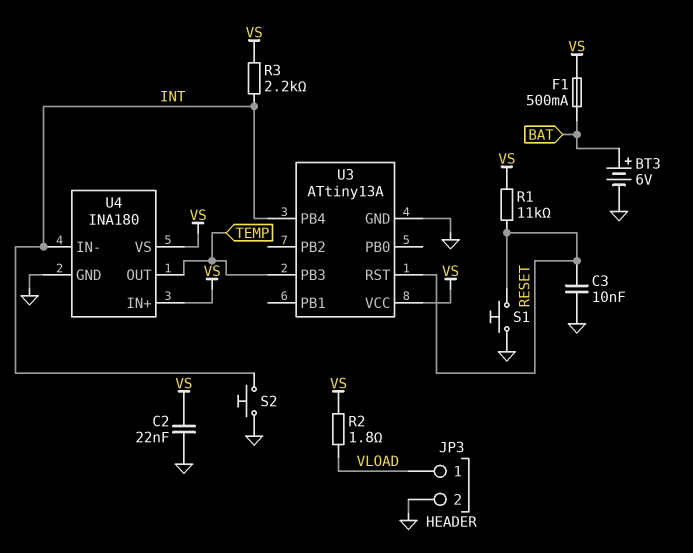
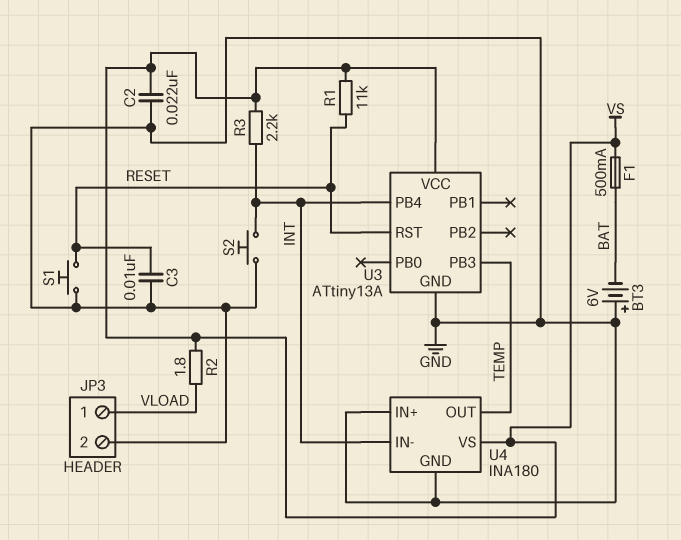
BT3: 6V (plus BAT, minus GND) -> 6V (plus GND, minus BAT)
U4 pin IN+: VS -> GND

